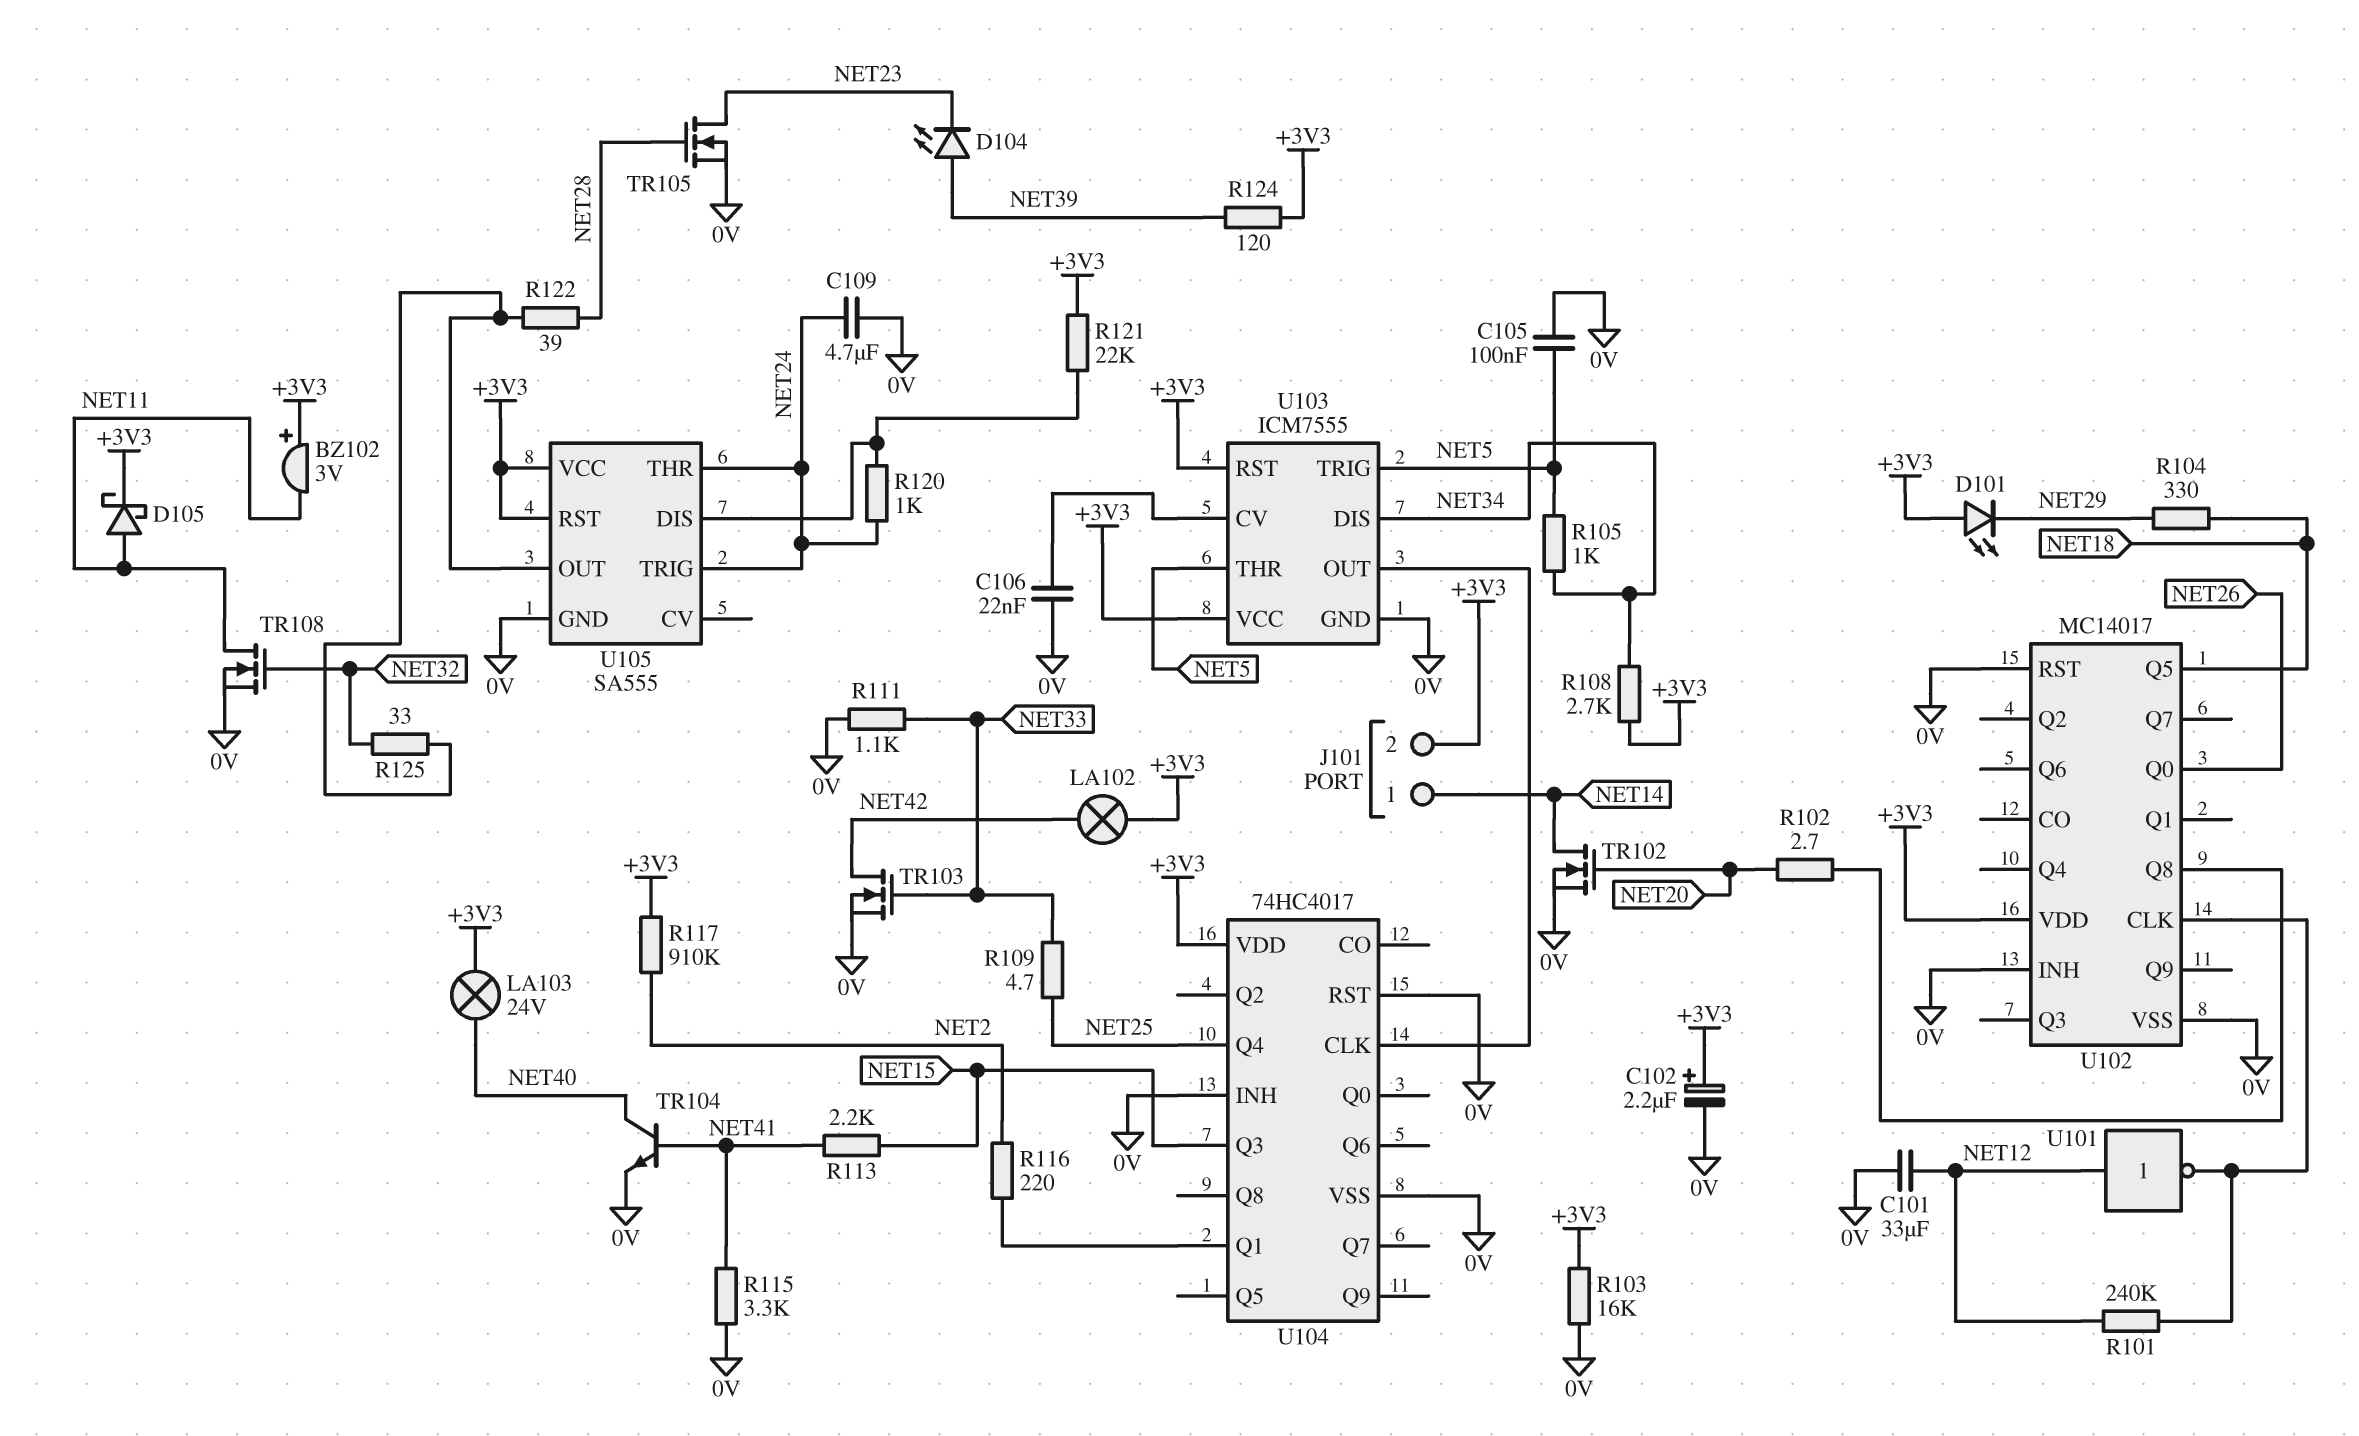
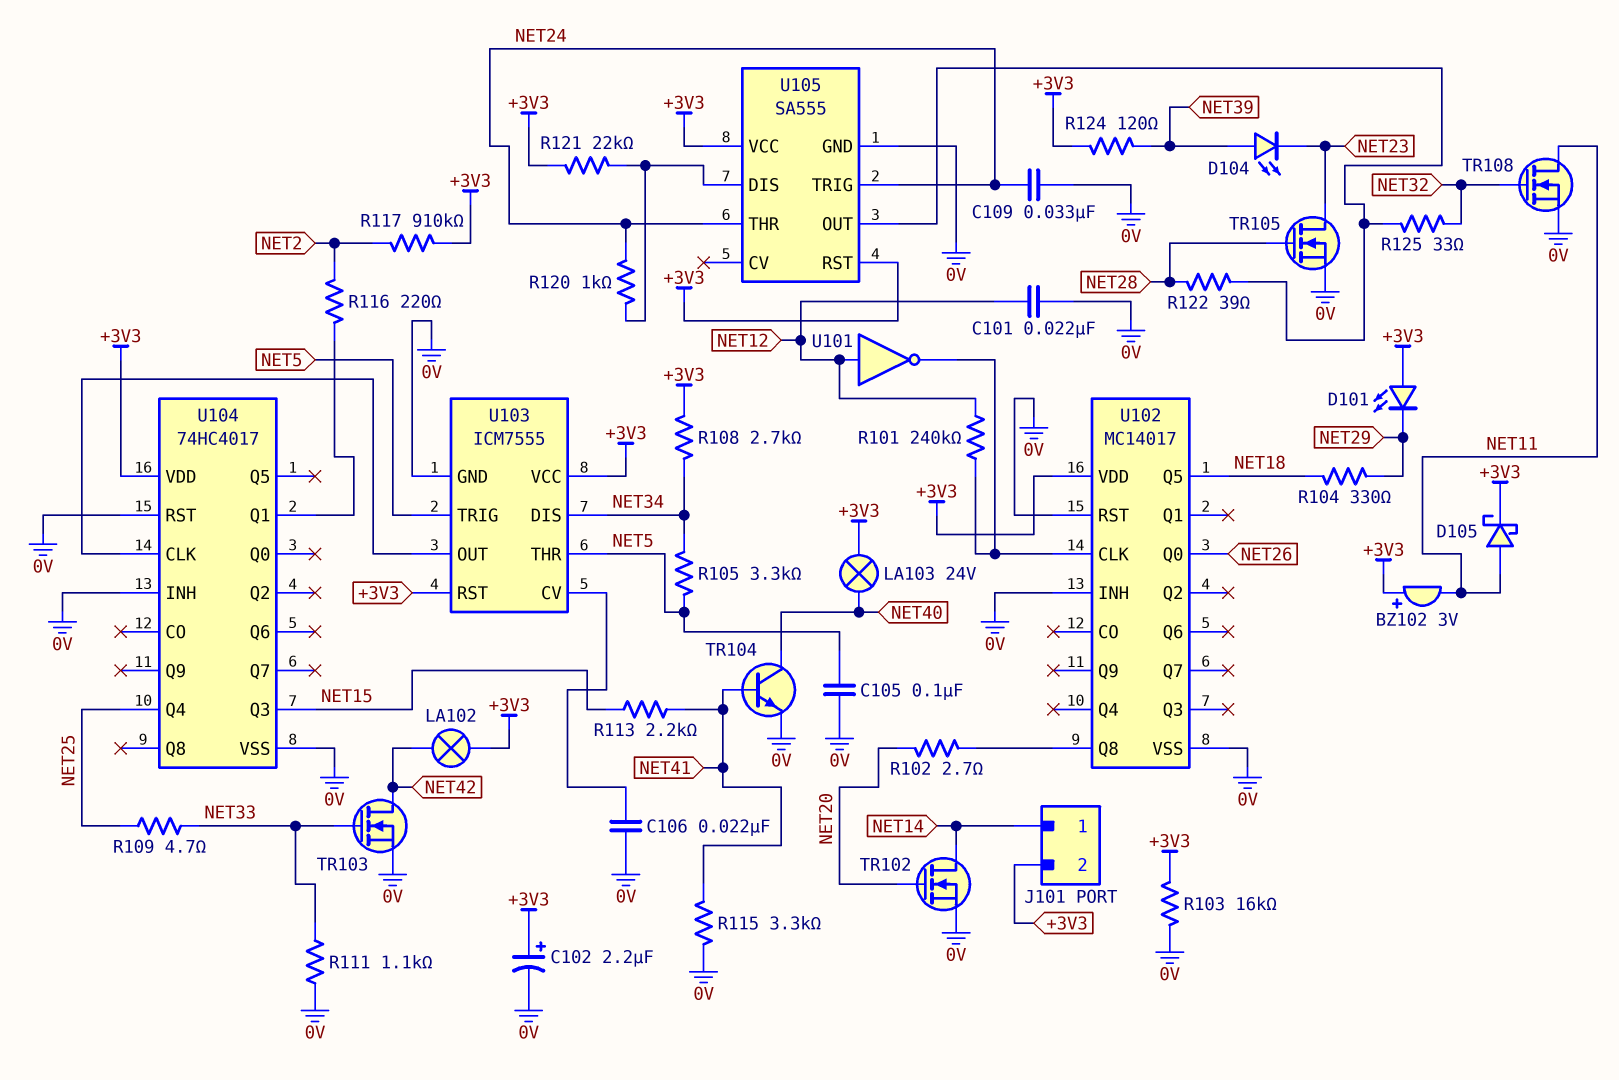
C101: 33uF (0V, NET12) -> 22nF (0V, NET12)
C109: 4.7uF (0V, NET24) -> 33nF (0V, NET24)
R105: 1k (NET5, NET34) -> 3.3k (NET5, NET34)

